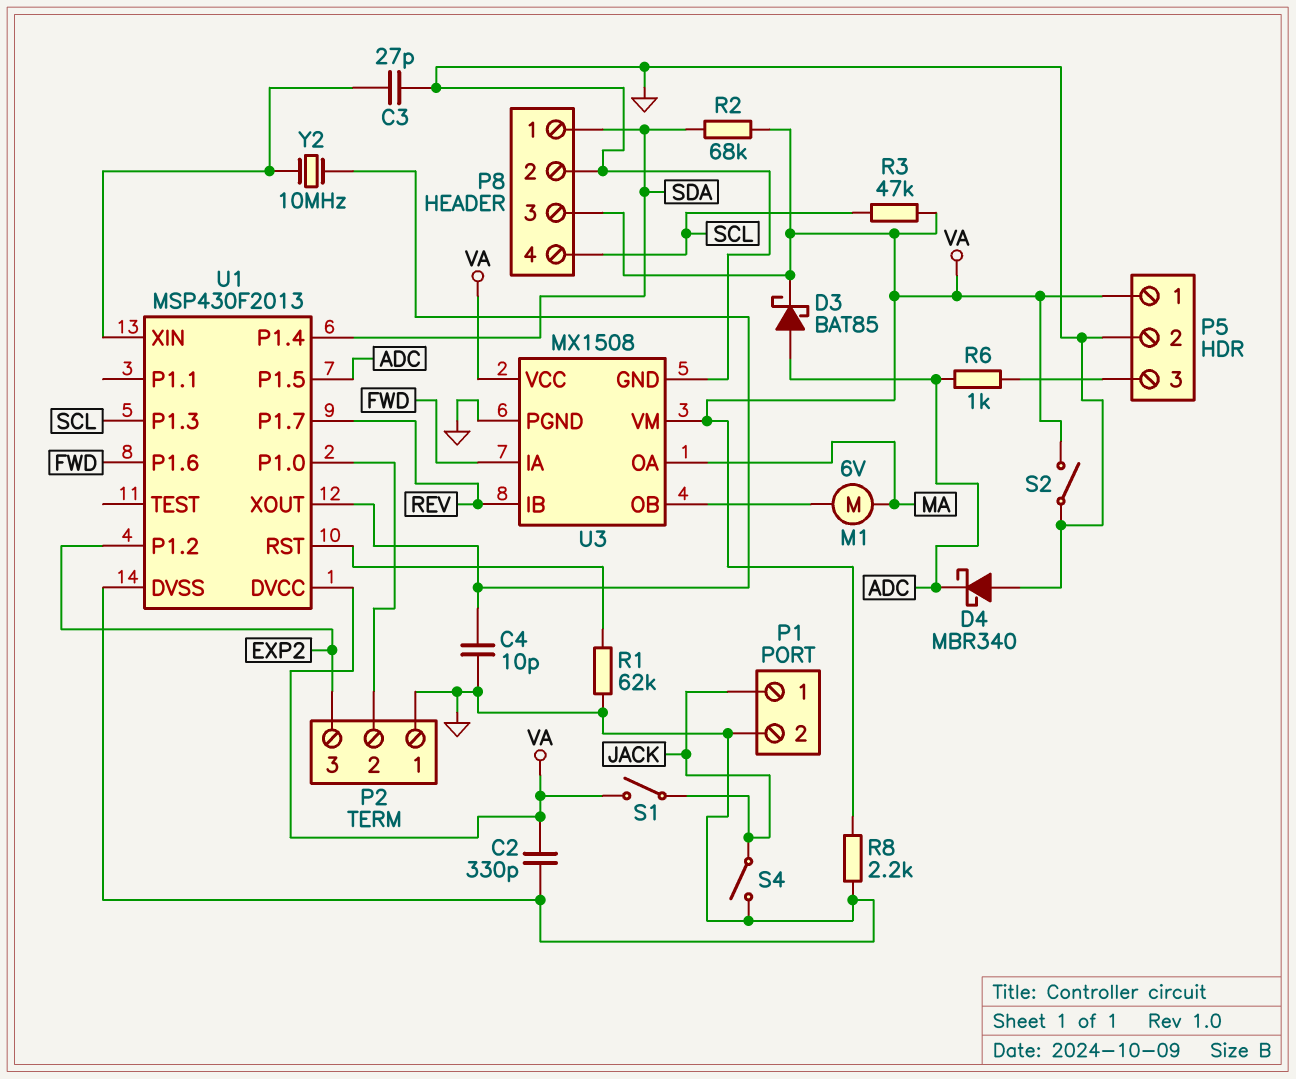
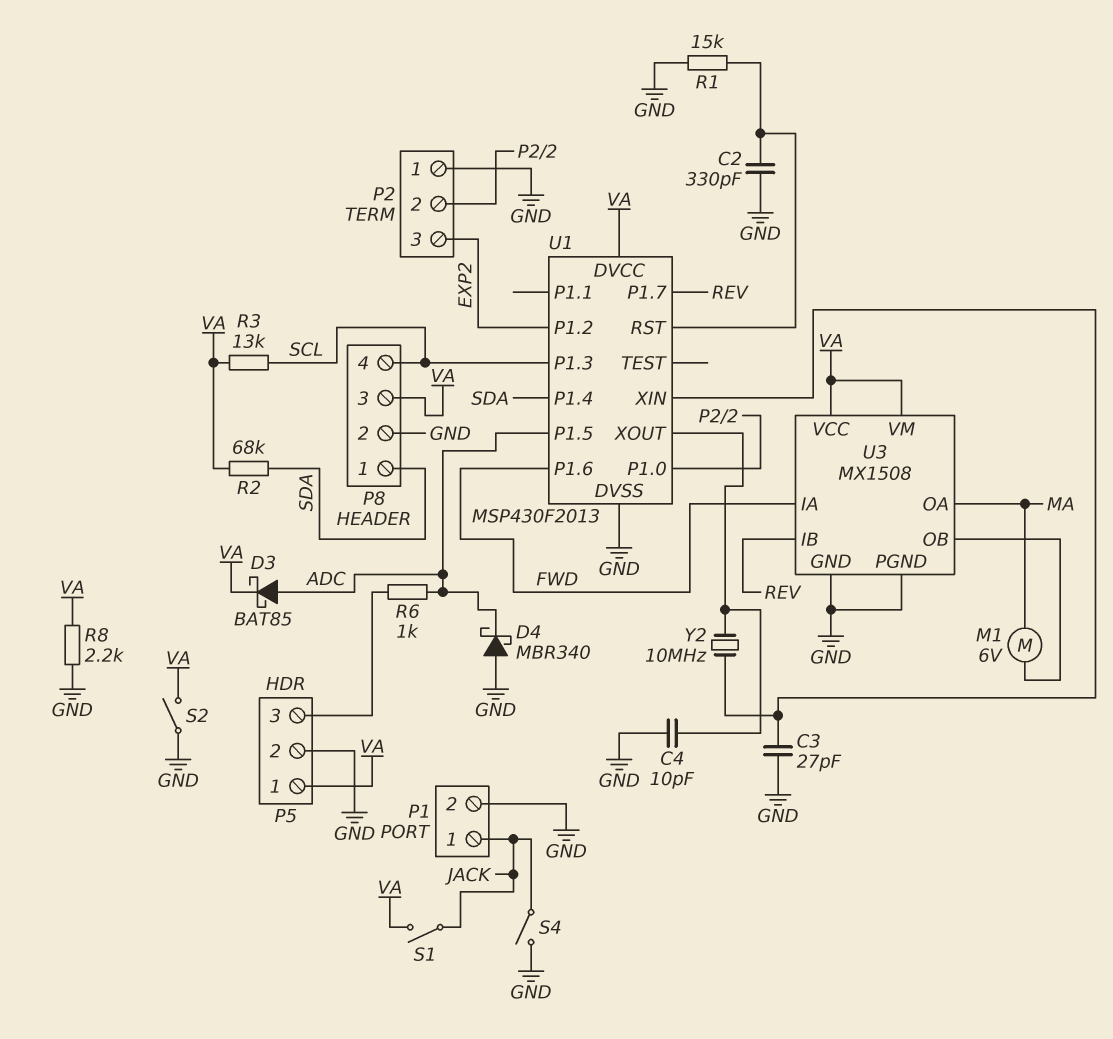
C2: 330pF (GND, VA) -> 330pF (GND, U1/RST)
R1: 62k (GND, U1/RST) -> 15k (GND, U1/RST)
R3: 47k (SCL, VA) -> 13k (SCL, VA)

